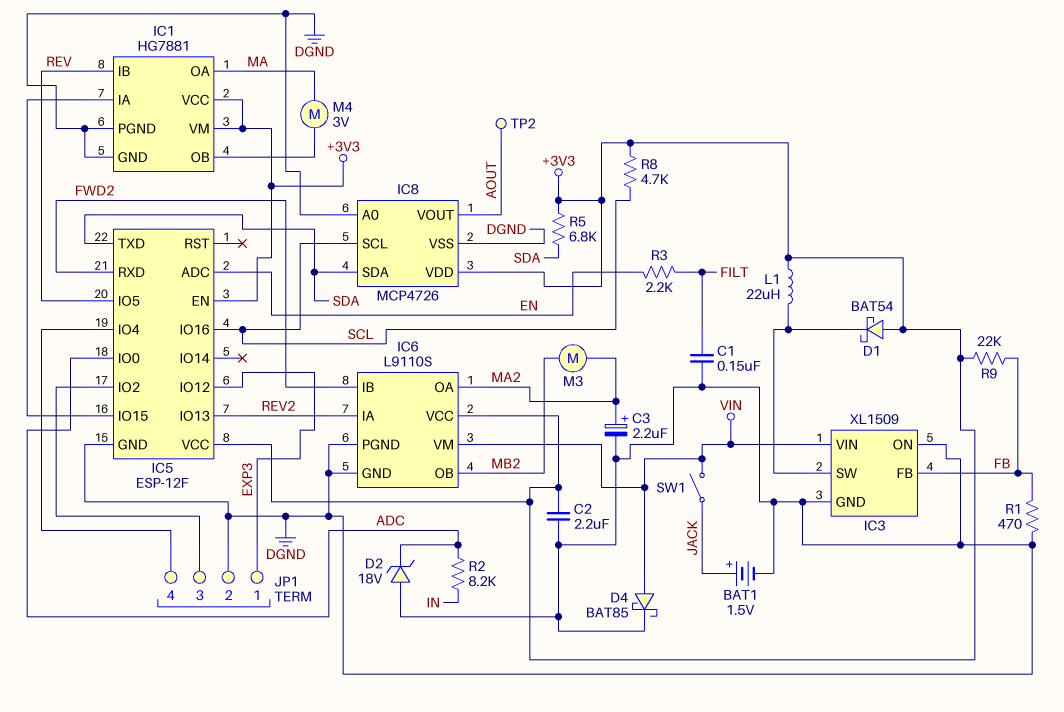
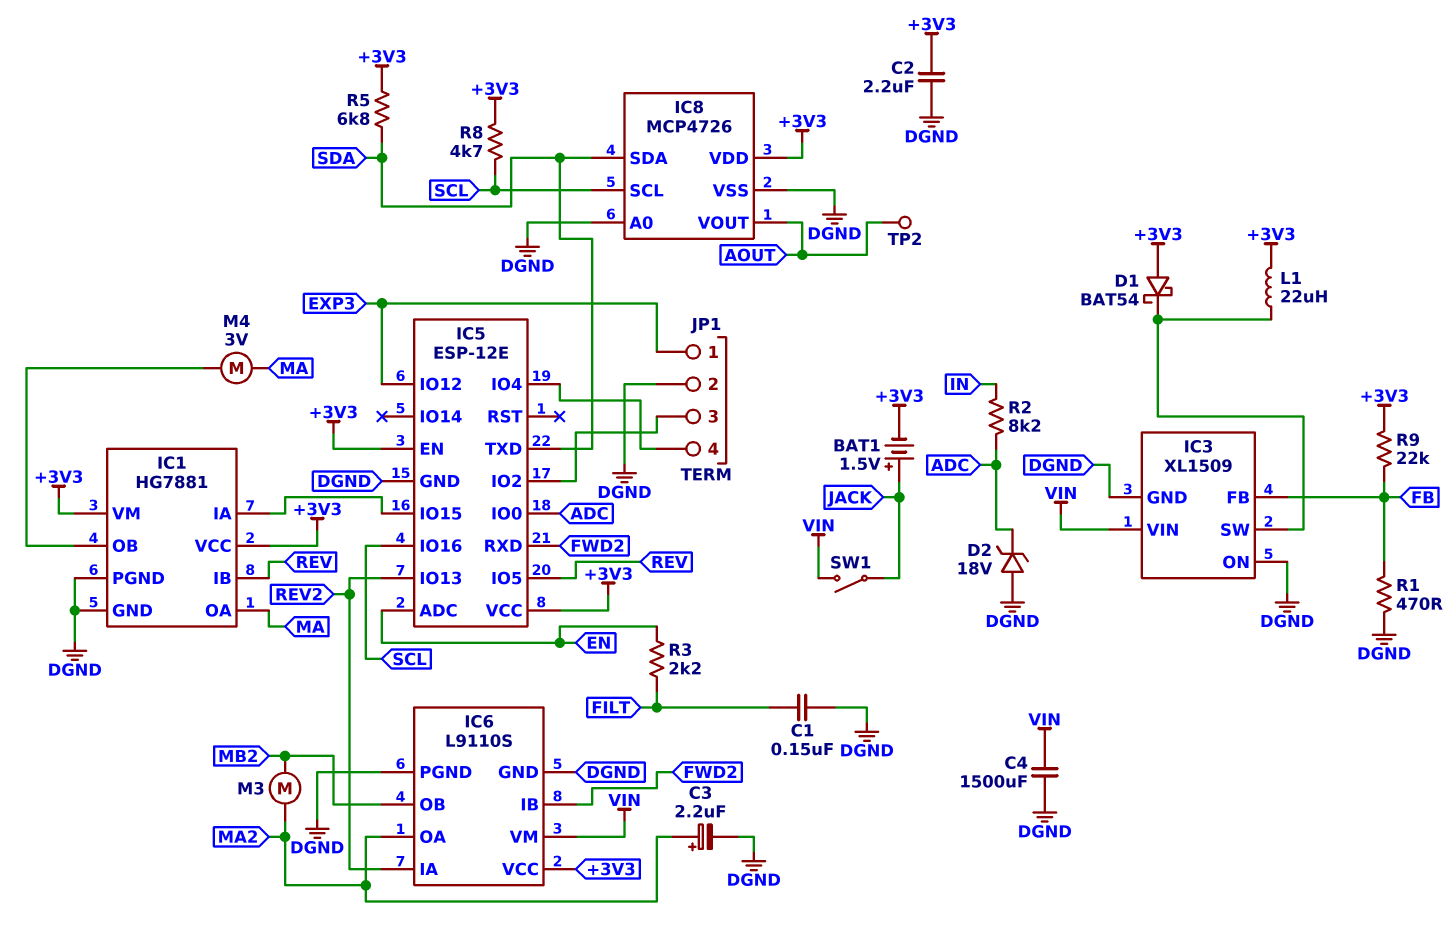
BAT1: 1.5V (plus JACK, minus DGND) -> 1.5V (plus JACK, minus +3V3)
C4: none -> 1500uF (DGND, VIN)
D4: schottky BAT85 (A VIN, K DGND) -> none
IC5: ESP-12F -> ESP-12E

